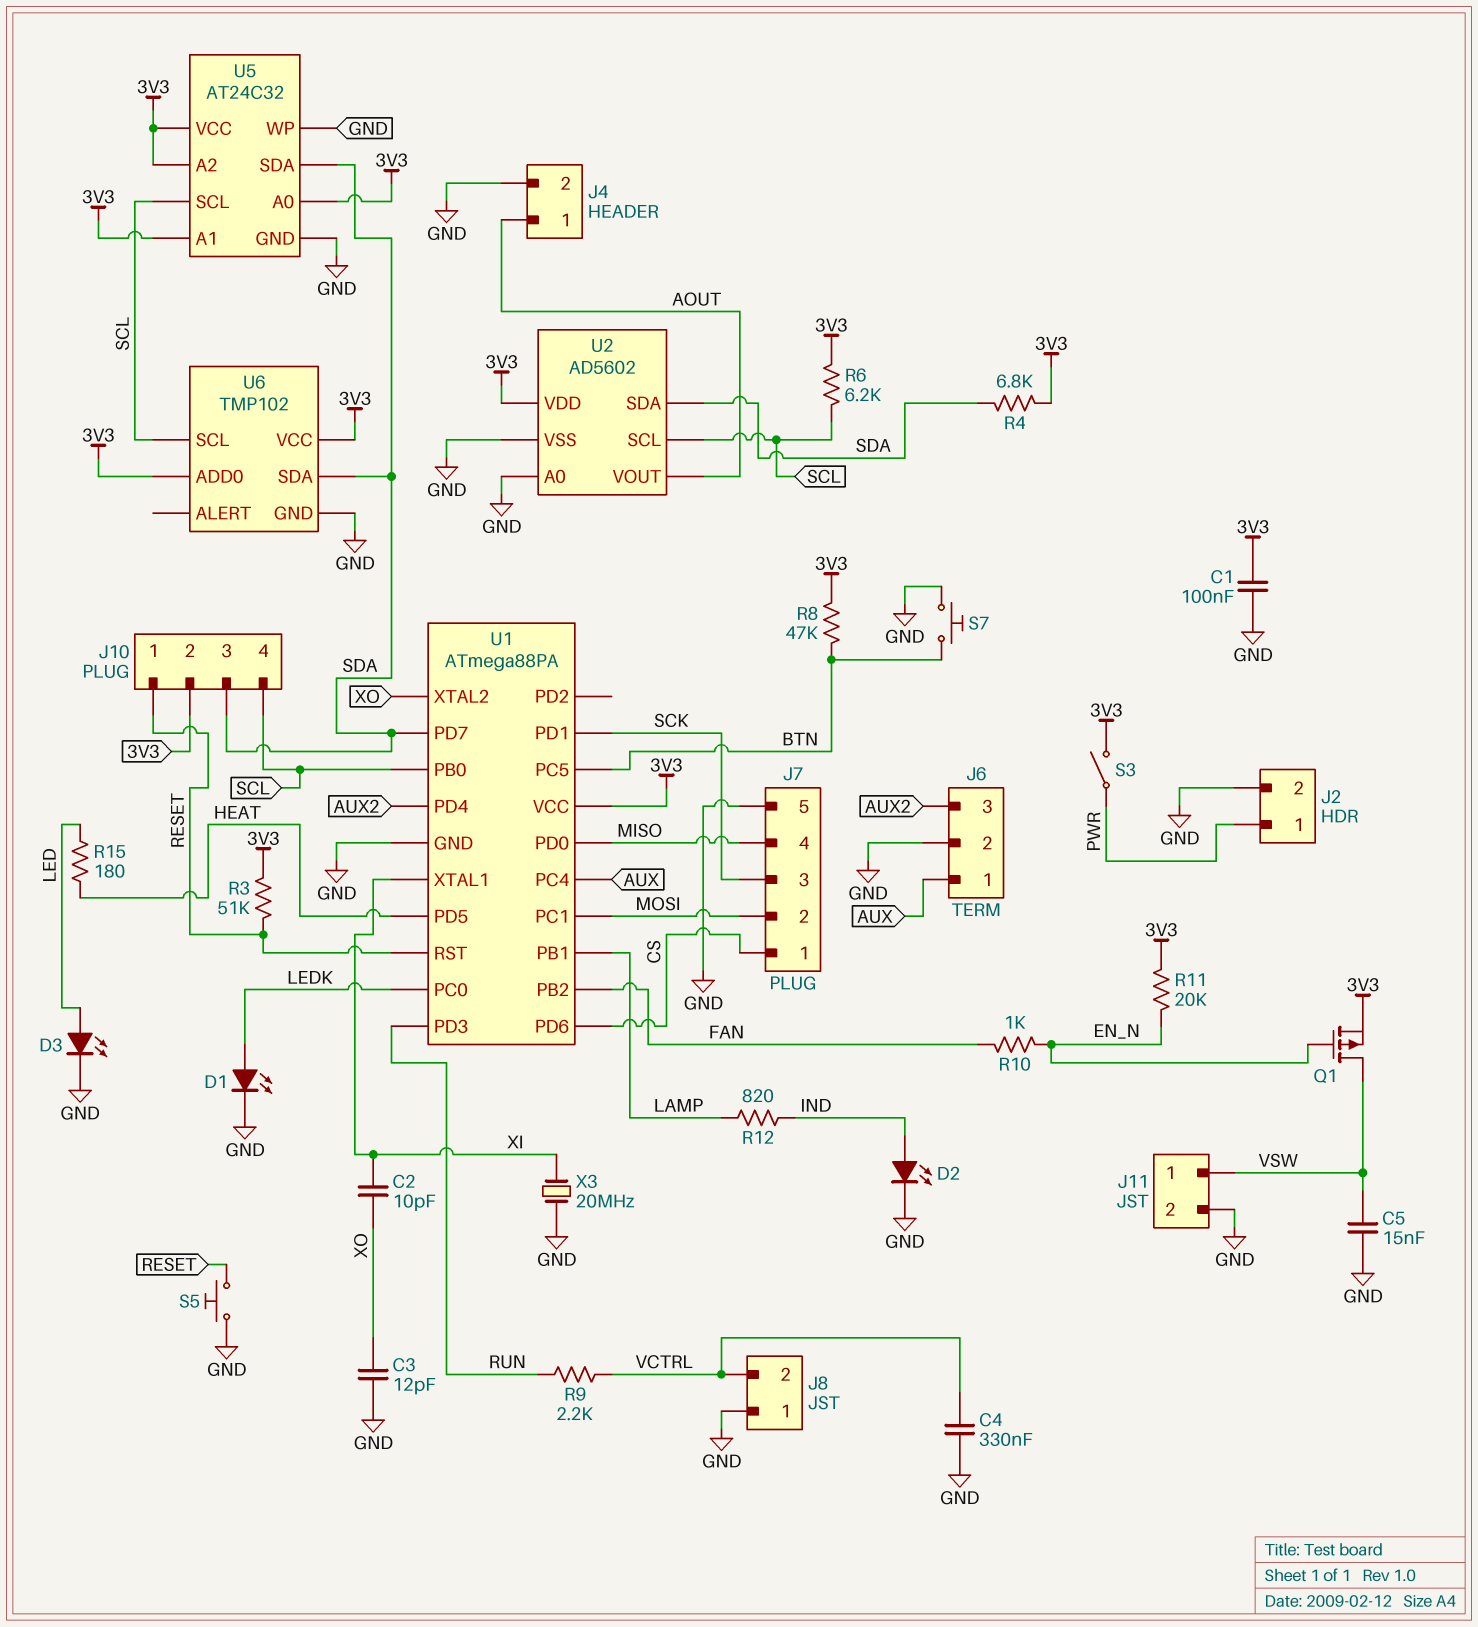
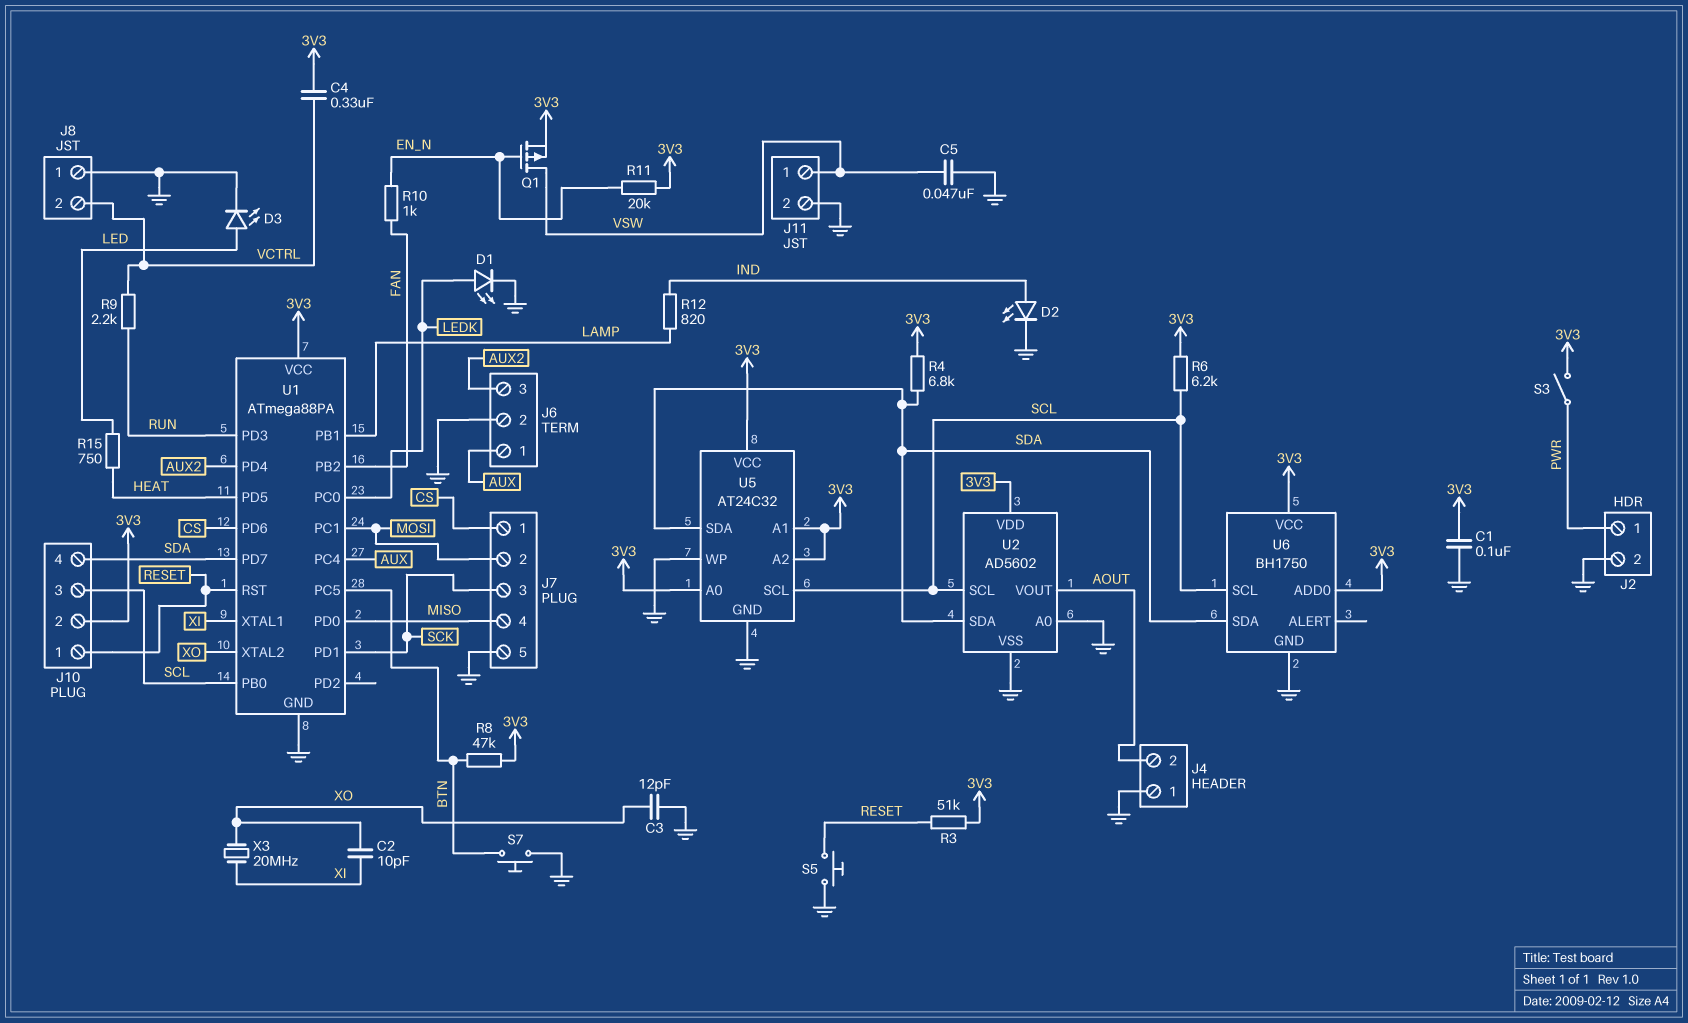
C4: 330nF (GND, VCTRL) -> 330nF (3V3, VCTRL)
C5: 15nF (GND, VSW) -> 47nF (GND, VSW)
J4 pin 1: AOUT -> GND
J4 pin 2: GND -> AOUT
J10 pin 3: SDA -> SCL
J10 pin 4: SCL -> SDA
R15: 180 (HEAT, LED) -> 750 (HEAT, LED)
U6: TMP102 -> BH1750
X3: 20MHz (GND, XI) -> 20MHz (XI, XO)

